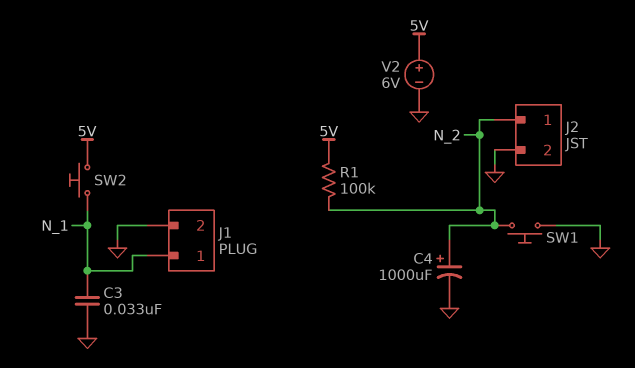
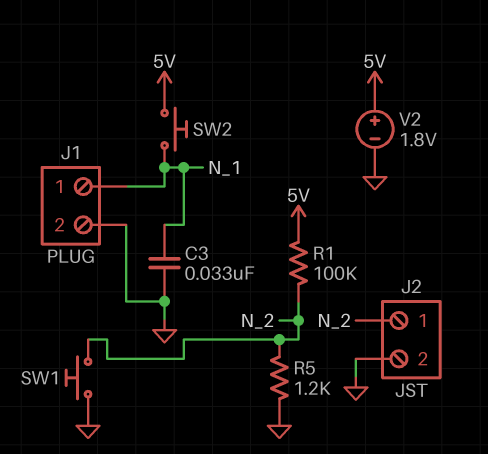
C4: 1000uF (plus N_2, minus GND) -> none
R5: none -> 1.2k (GND, N_2)
V2: 6V (plus 5V, minus GND) -> 1.8V (plus 5V, minus GND)

